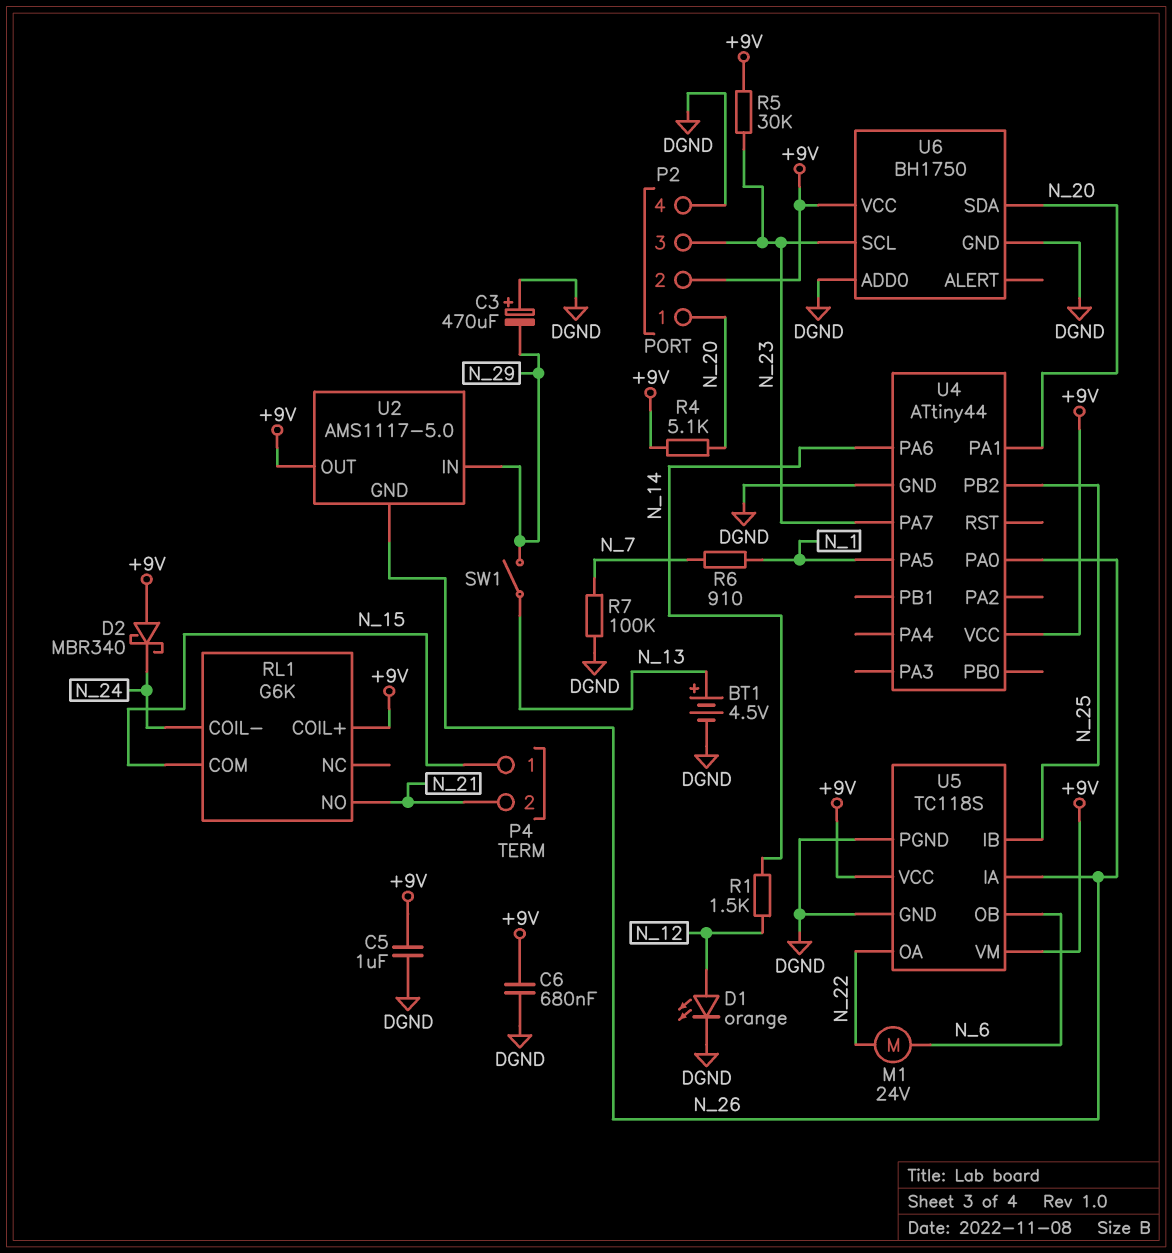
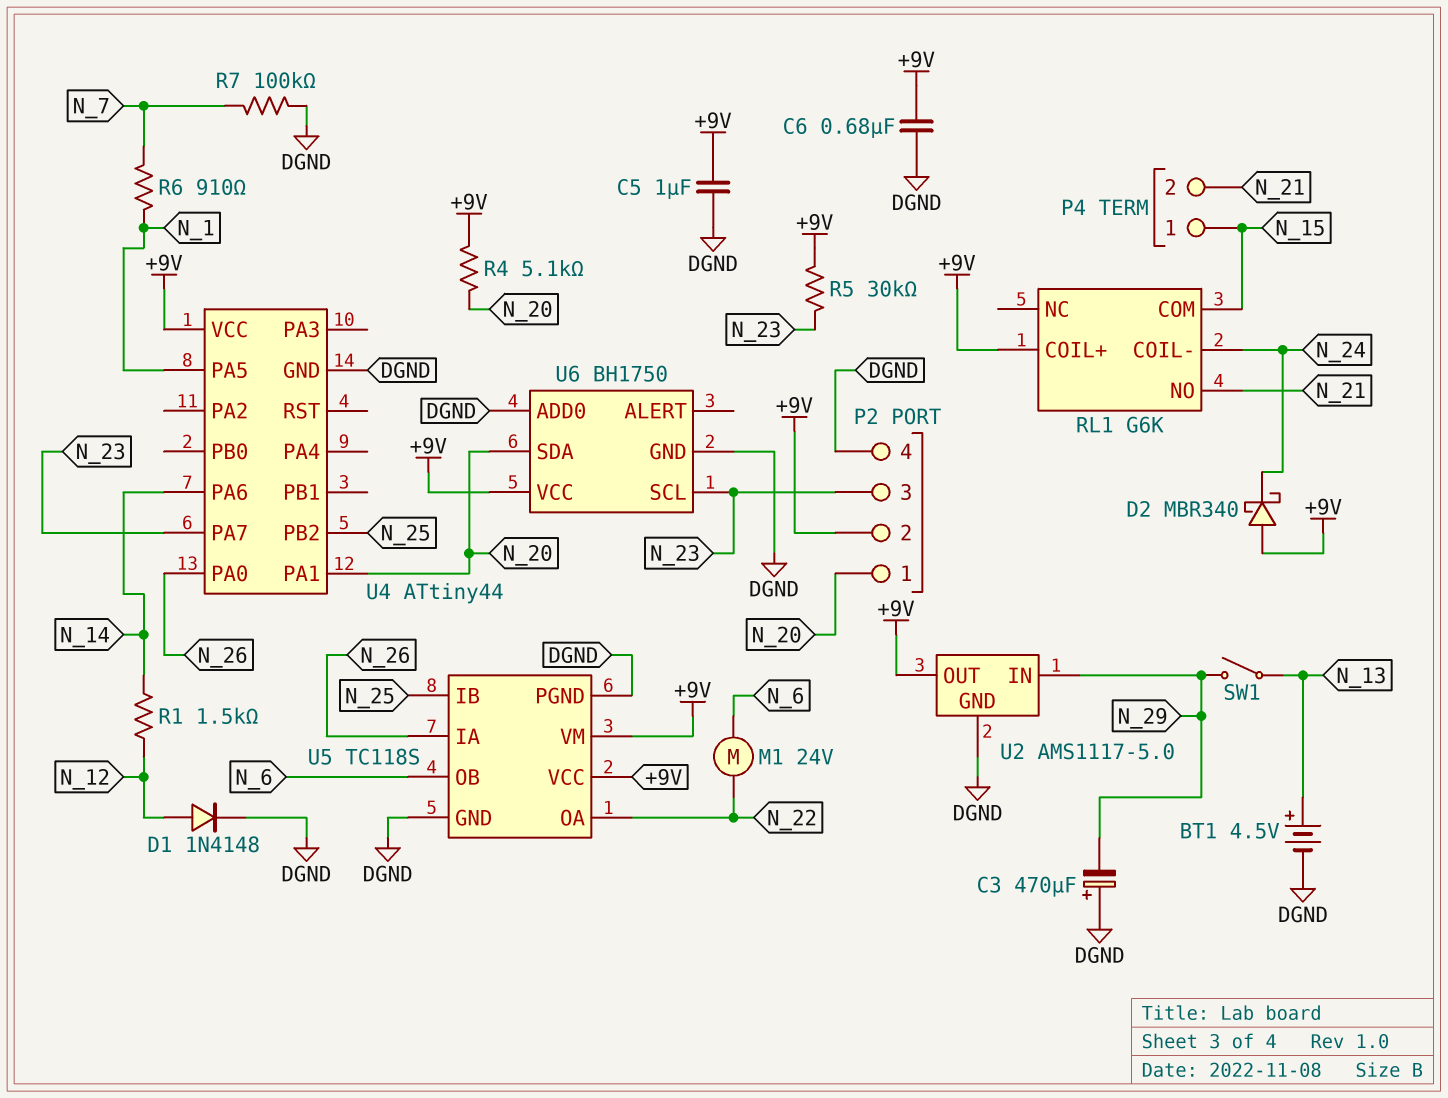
D1: LED orange (A N_12, K DGND) -> diode 1N4148 (A N_12, K DGND)
U2 pin GND: N_26 -> DGND

